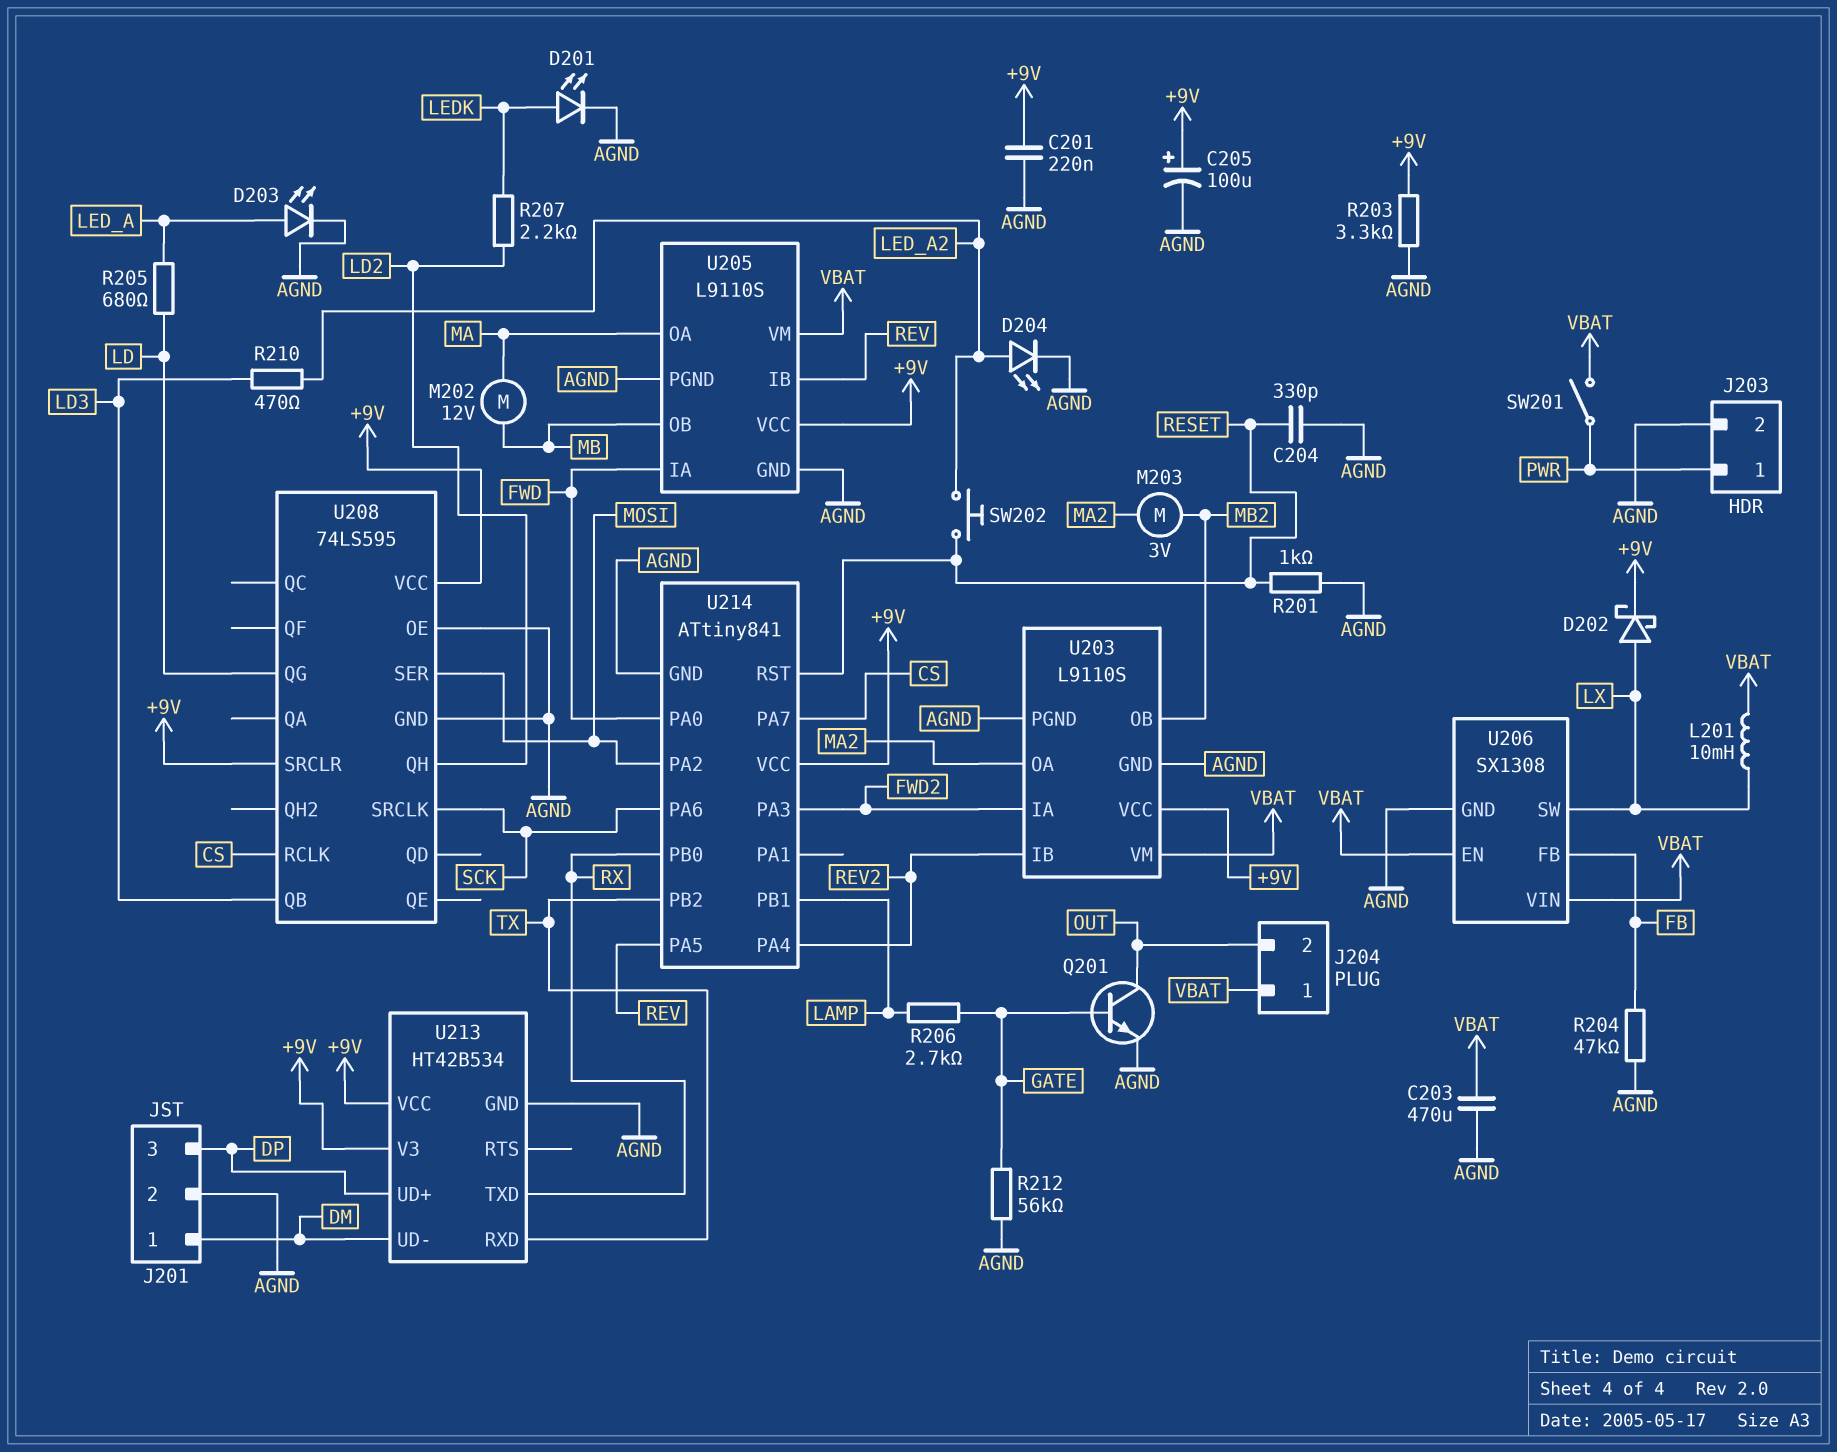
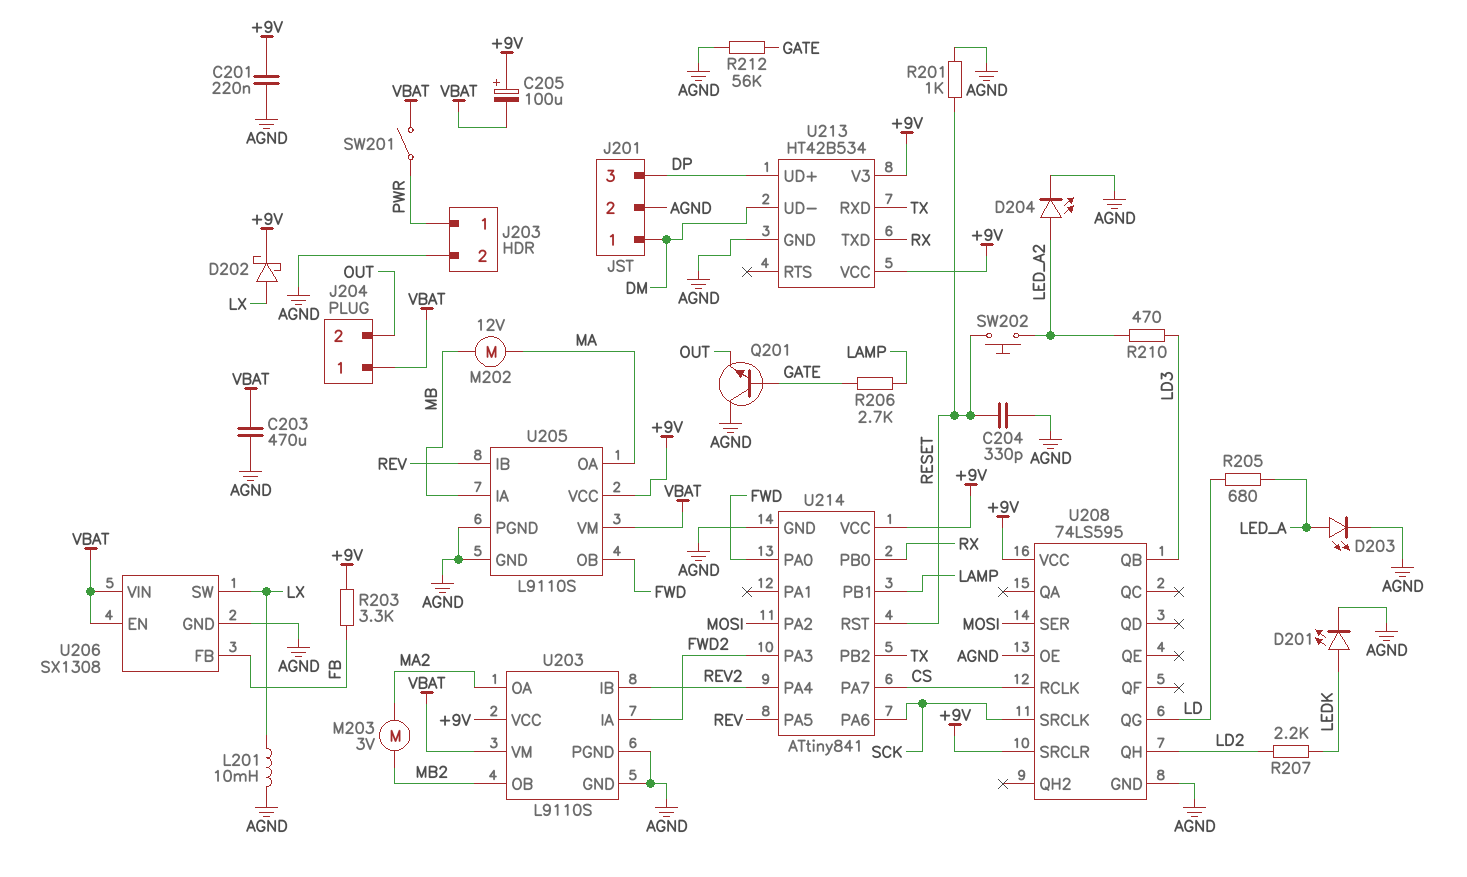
C205: 100uF (plus +9V, minus AGND) -> 100uF (plus +9V, minus VBAT)
L201: 10mH (LX, VBAT) -> 10mH (AGND, LX)
Q201: NPN (B GATE, C OUT, E AGND) -> NPN (B GATE, C AGND, E OUT)
R203: 3.3k (+9V, AGND) -> 3.3k (+9V, FB)
R204: 47k (AGND, FB) -> none
U205 pin IA: FWD -> MB
U205 pin OB: MB -> FWD

